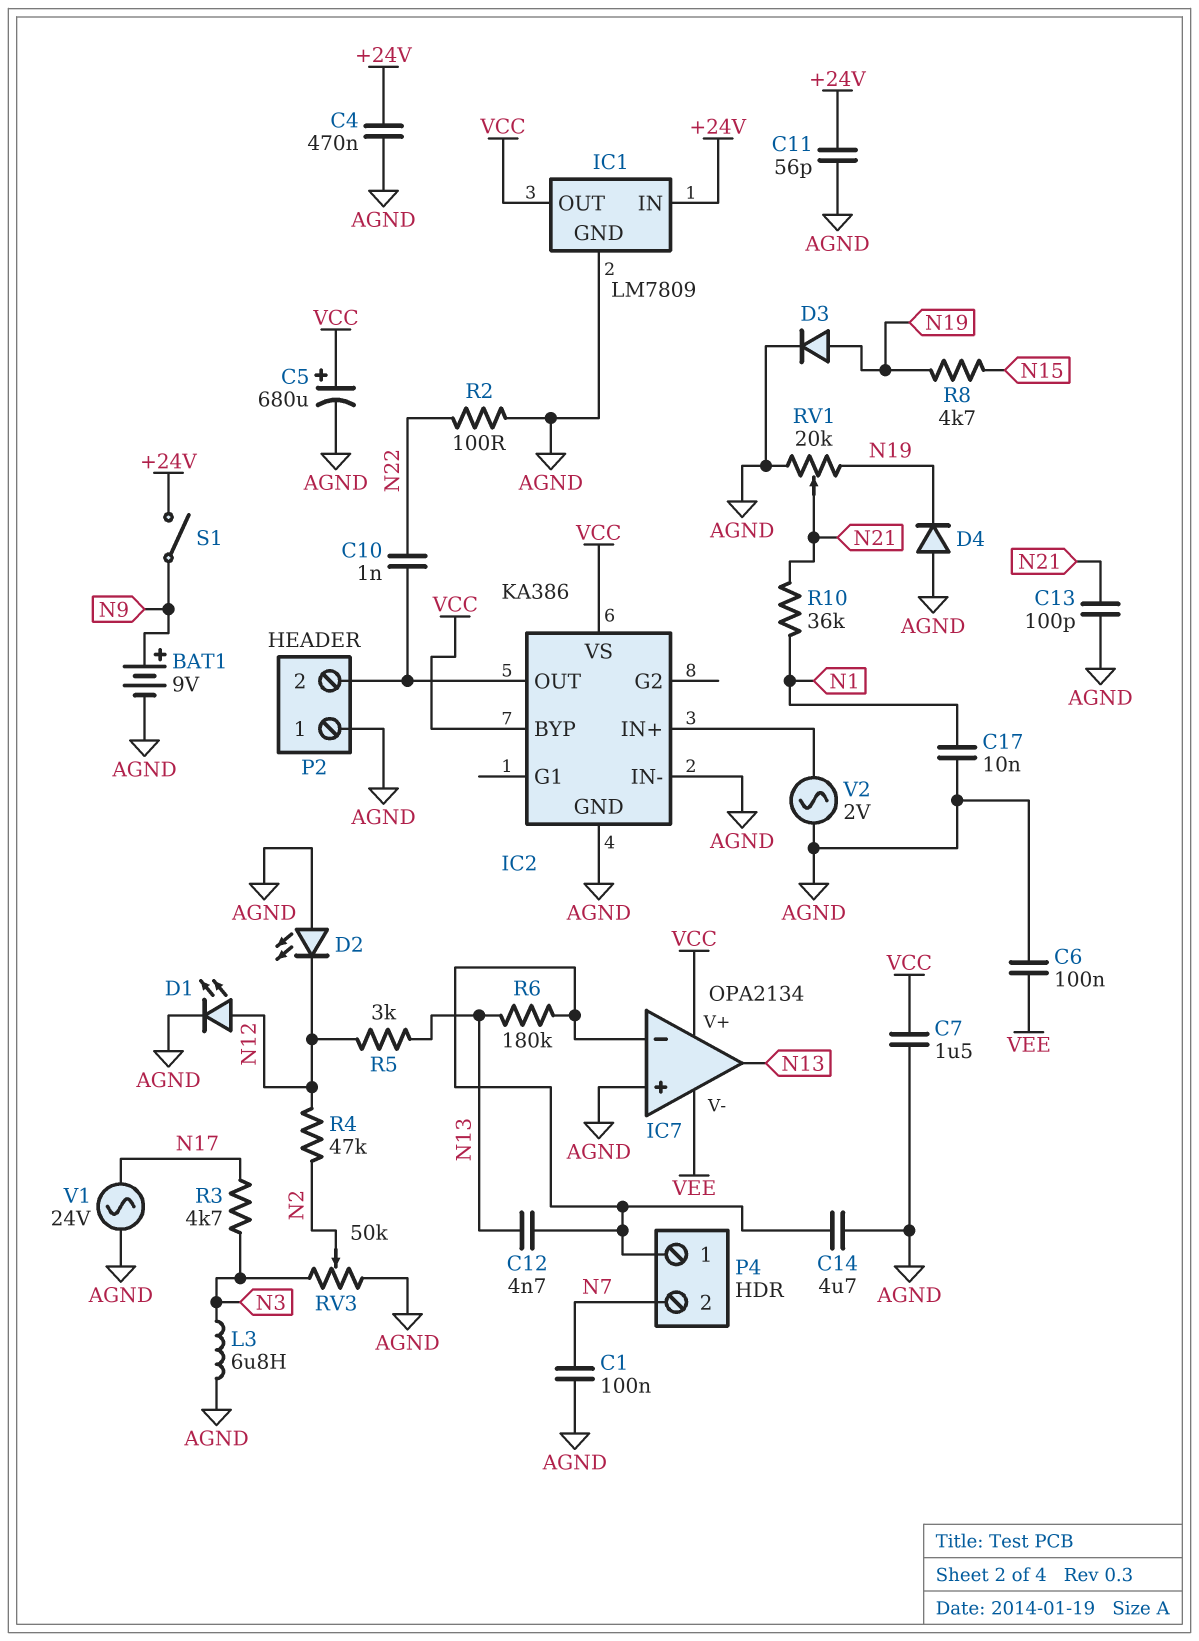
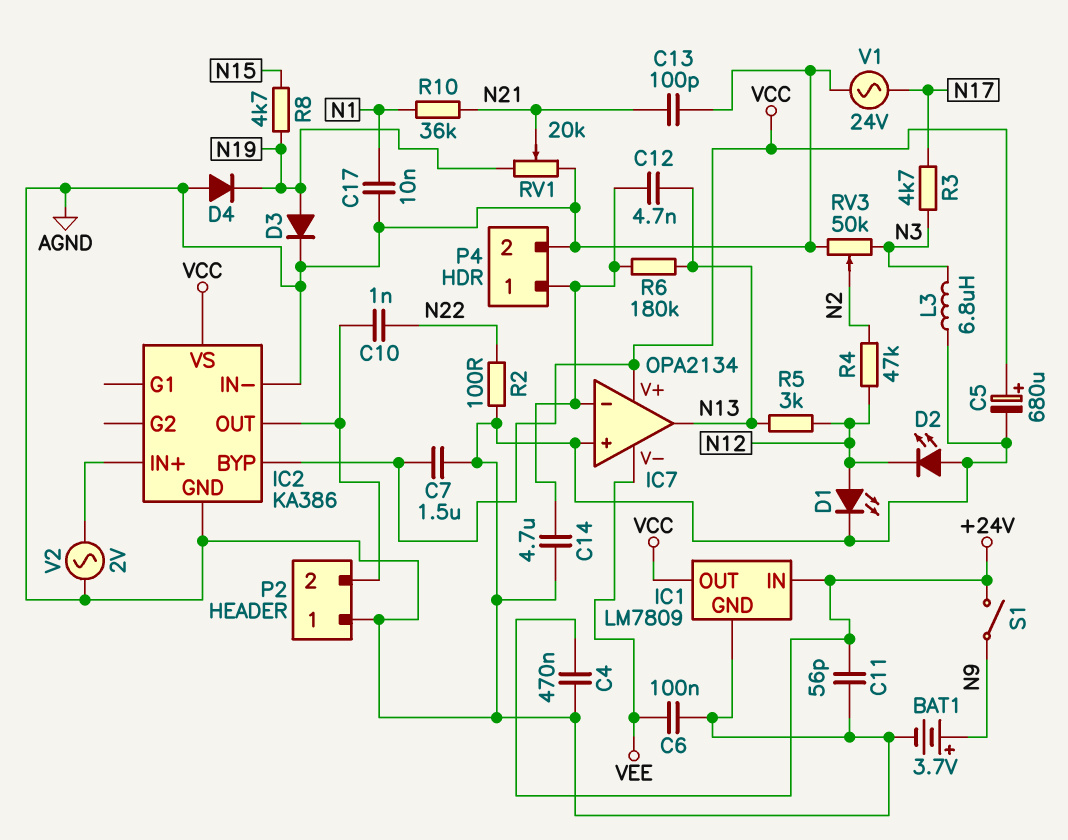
BAT1: 9V (plus N9, minus AGND) -> 3.7V (plus N9, minus AGND)
C1: 100nF (AGND, N7) -> none
P4 pin 2: N7 -> AGND

